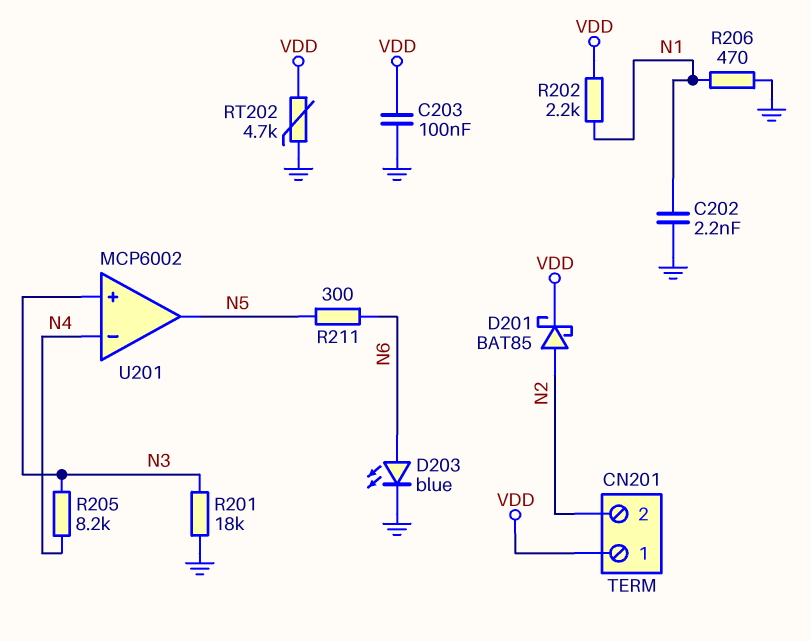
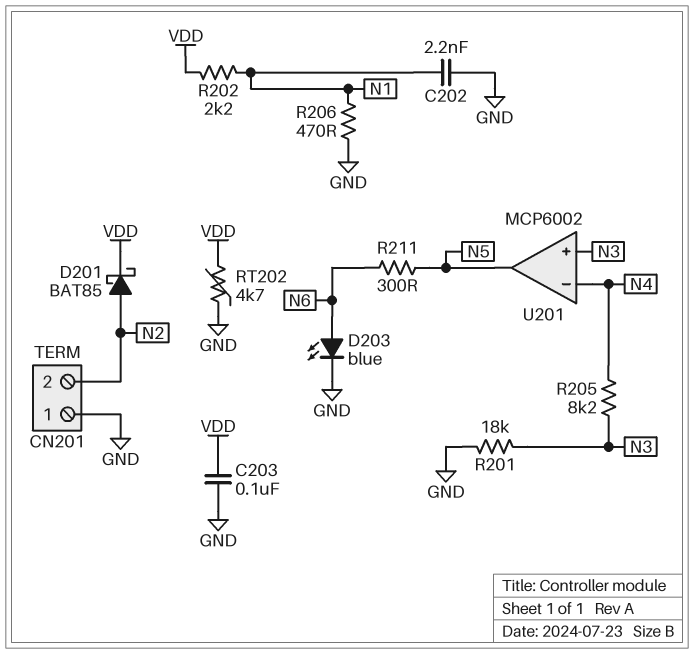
CN201 pin 1: VDD -> GND

